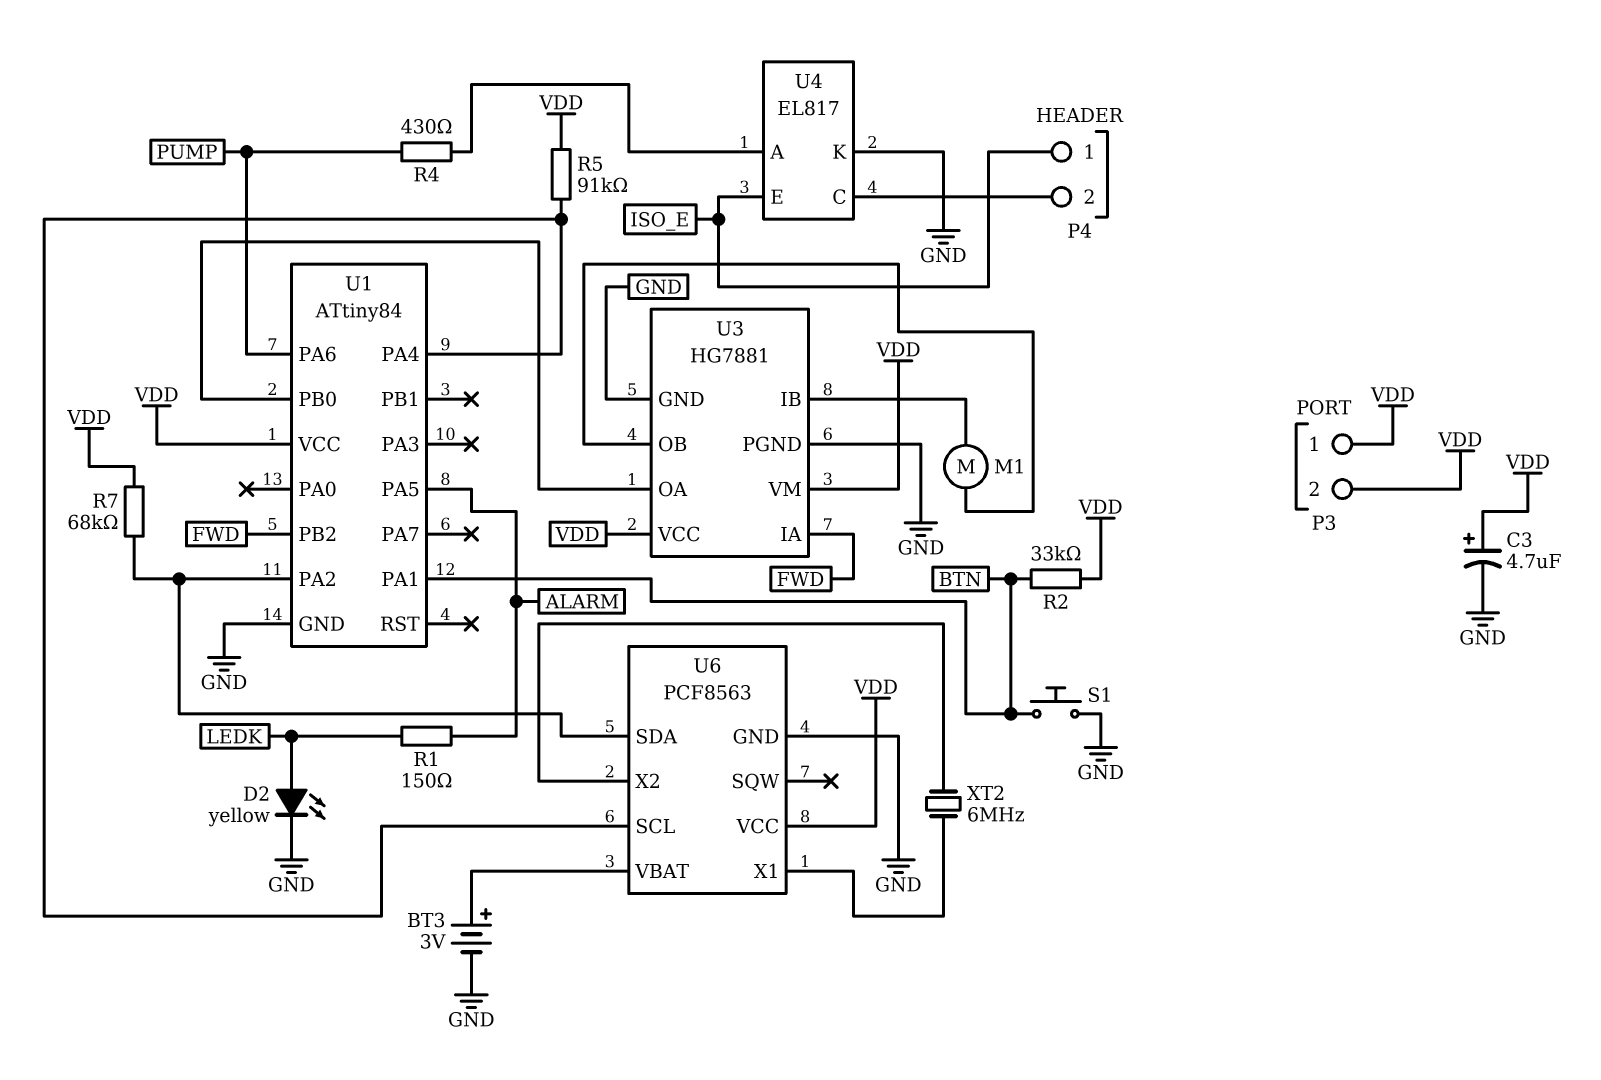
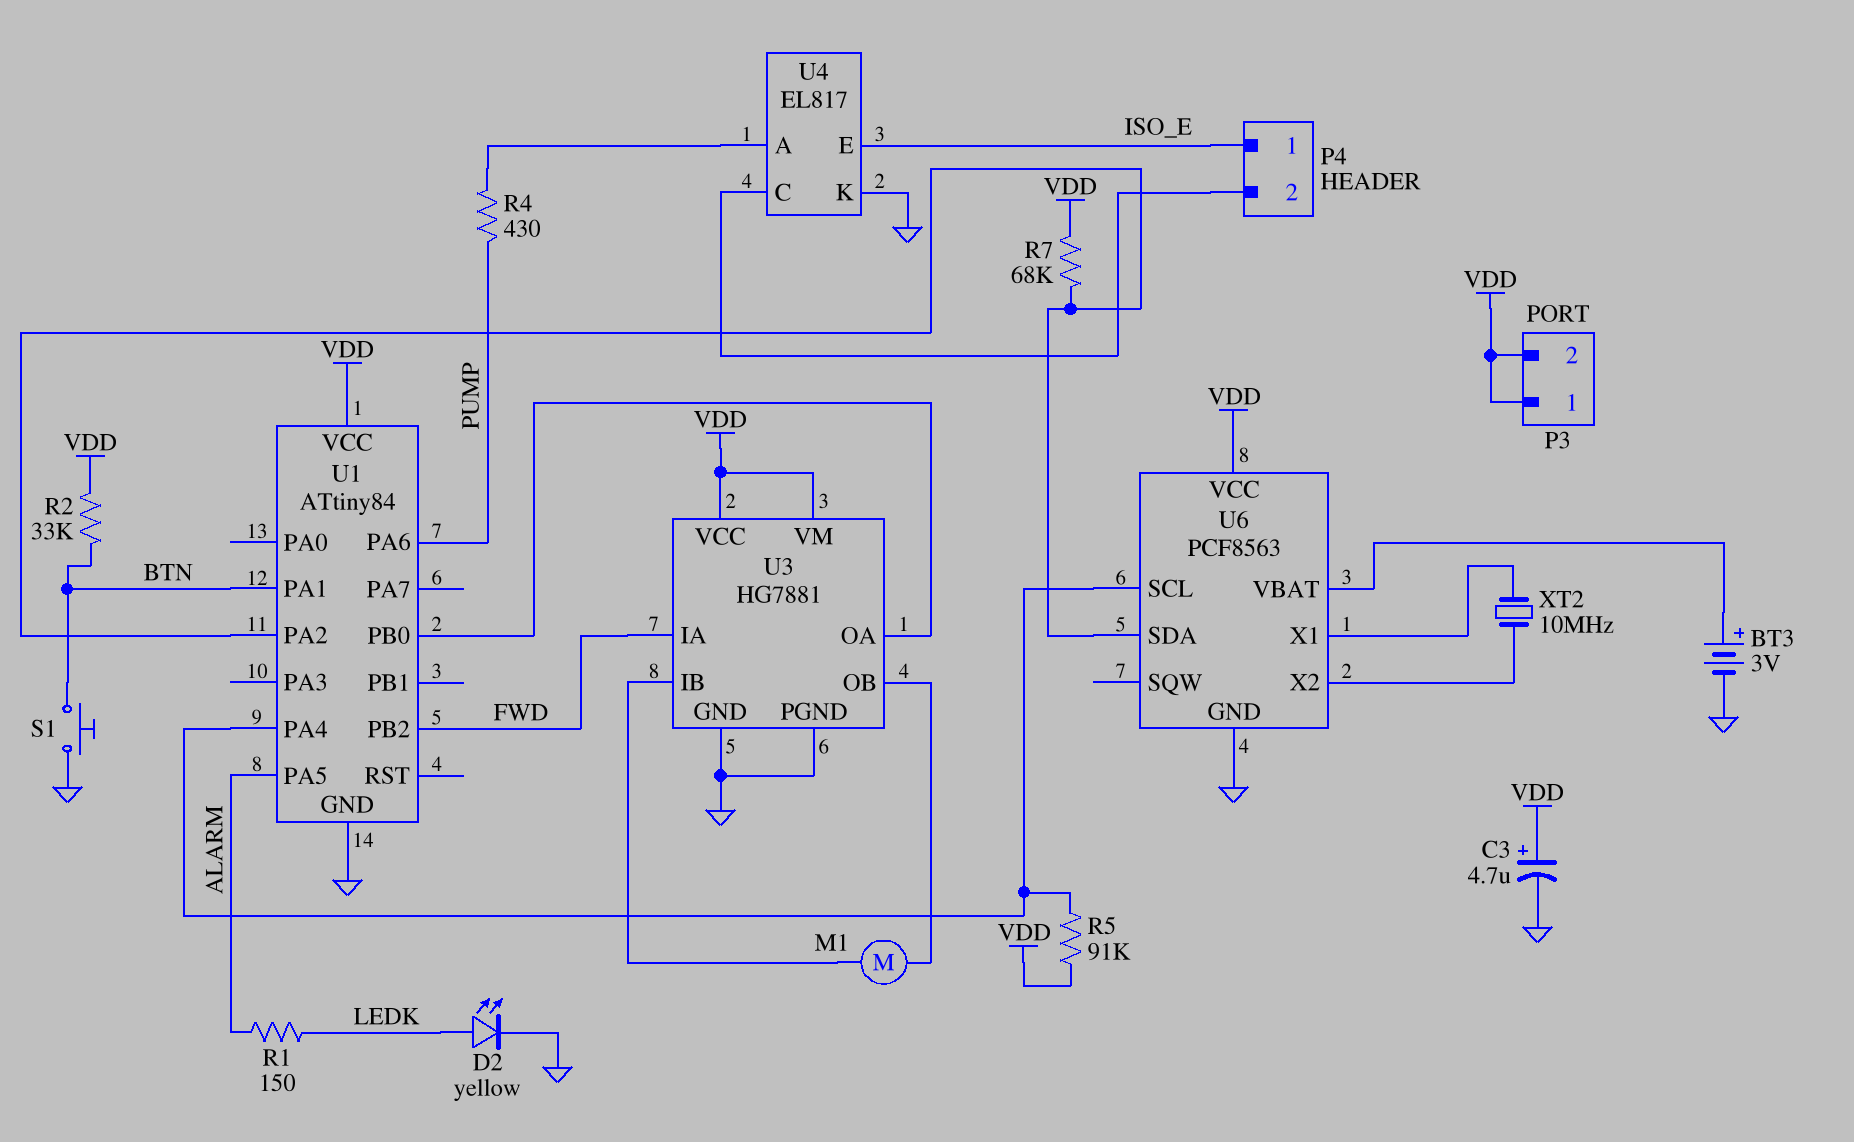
XT2: 6MHz (U6/X1, U6/X2) -> 10MHz (U6/X1, U6/X2)

